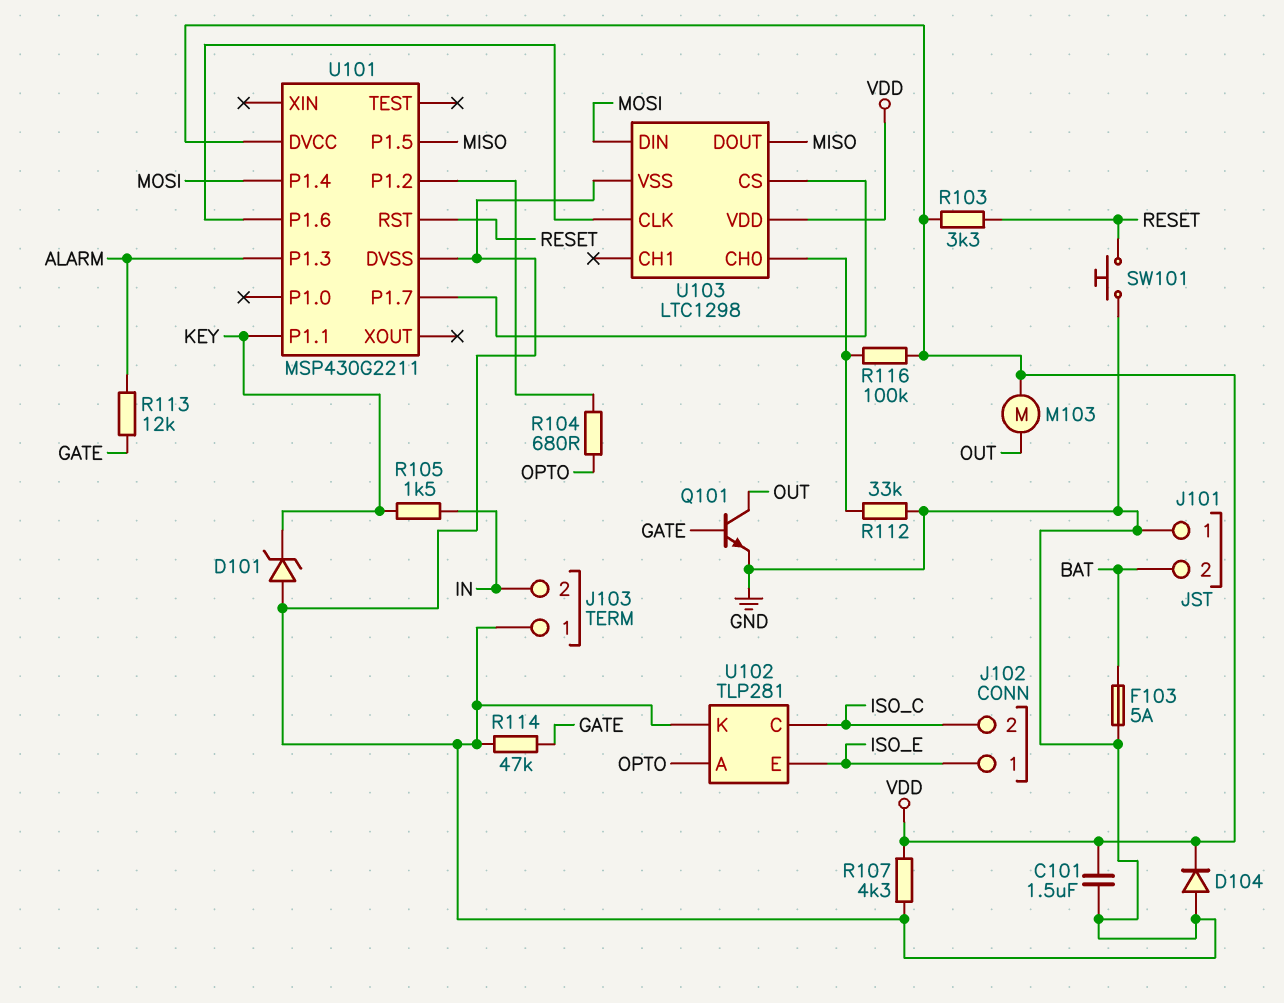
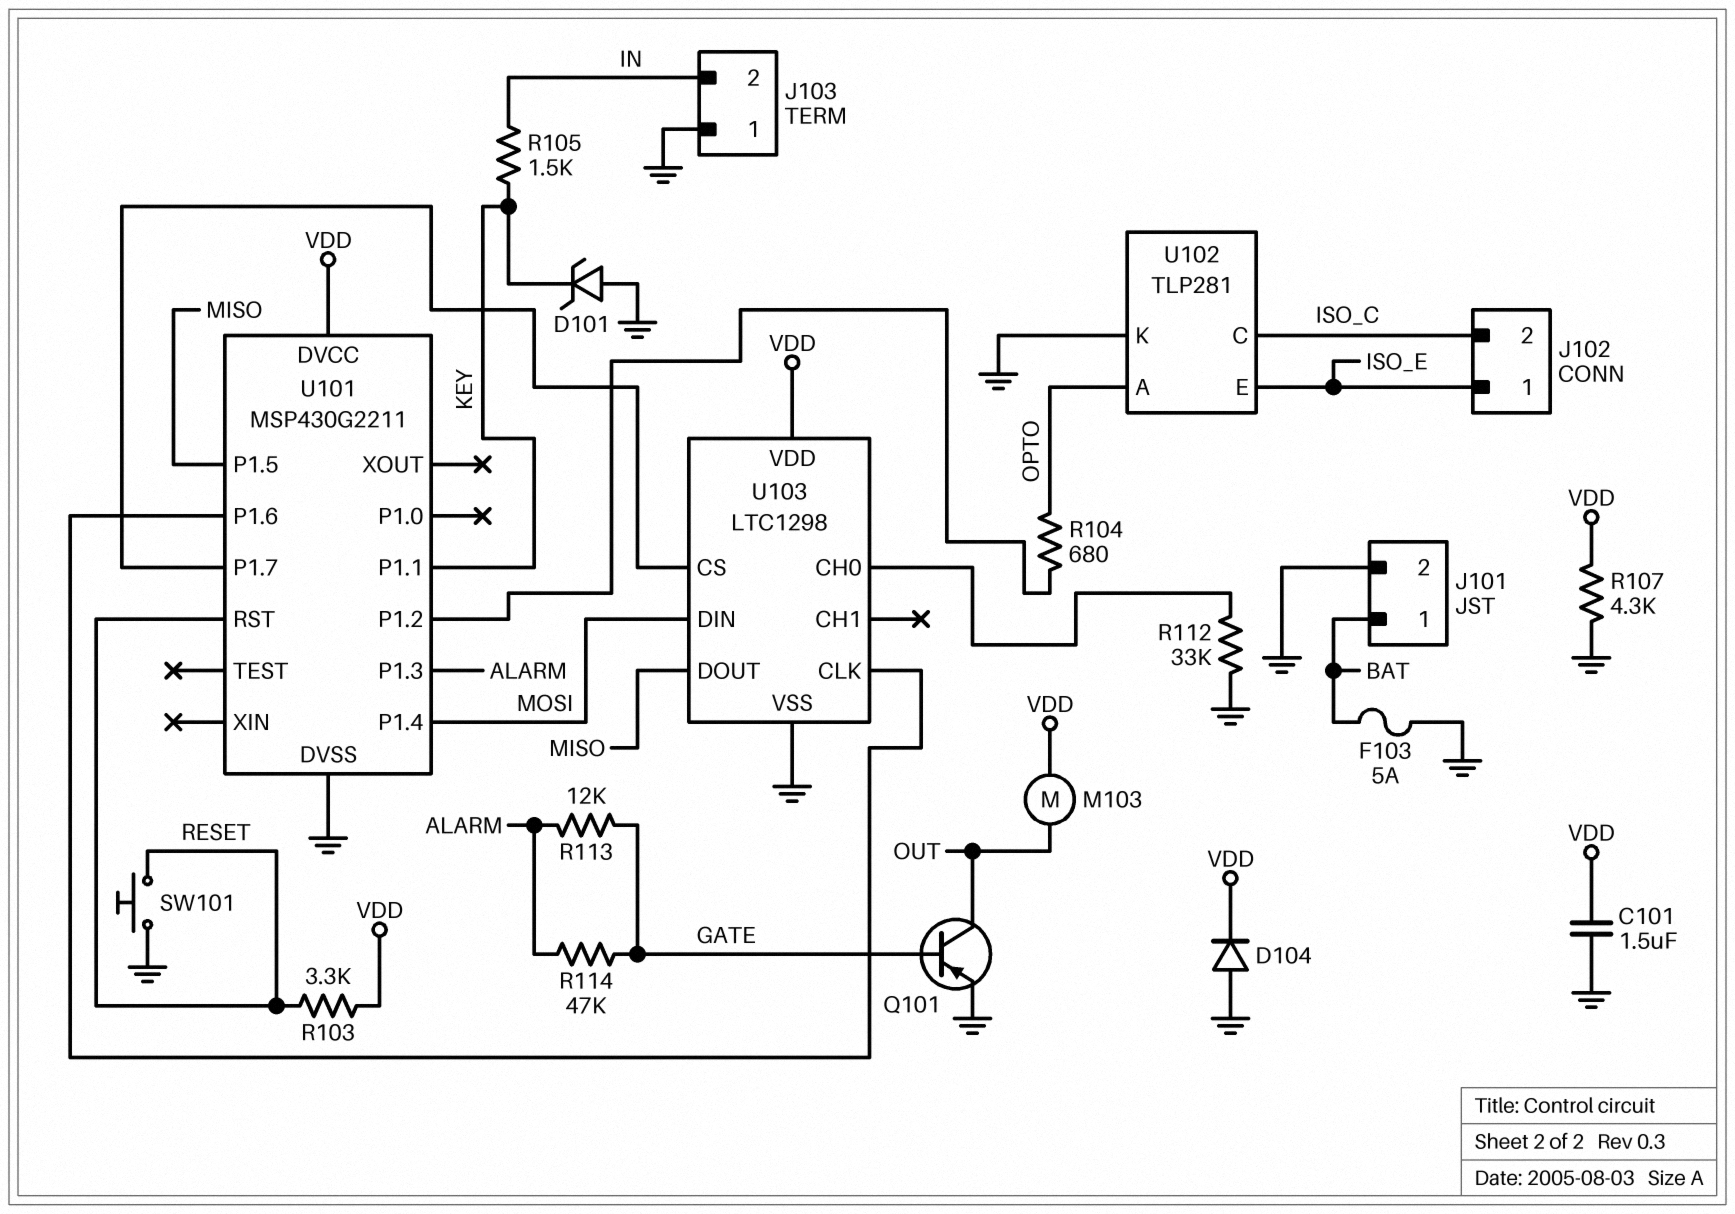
J101 pin 1: GND -> BAT
J101 pin 2: BAT -> GND
Q101: NPN (B GATE, C OUT, E GND) -> PNP (B GATE, C OUT, E GND)
R114: 47k (GATE, GND) -> 47k (ALARM, GATE)
R116: 100k (U103/CH0, VDD) -> none

